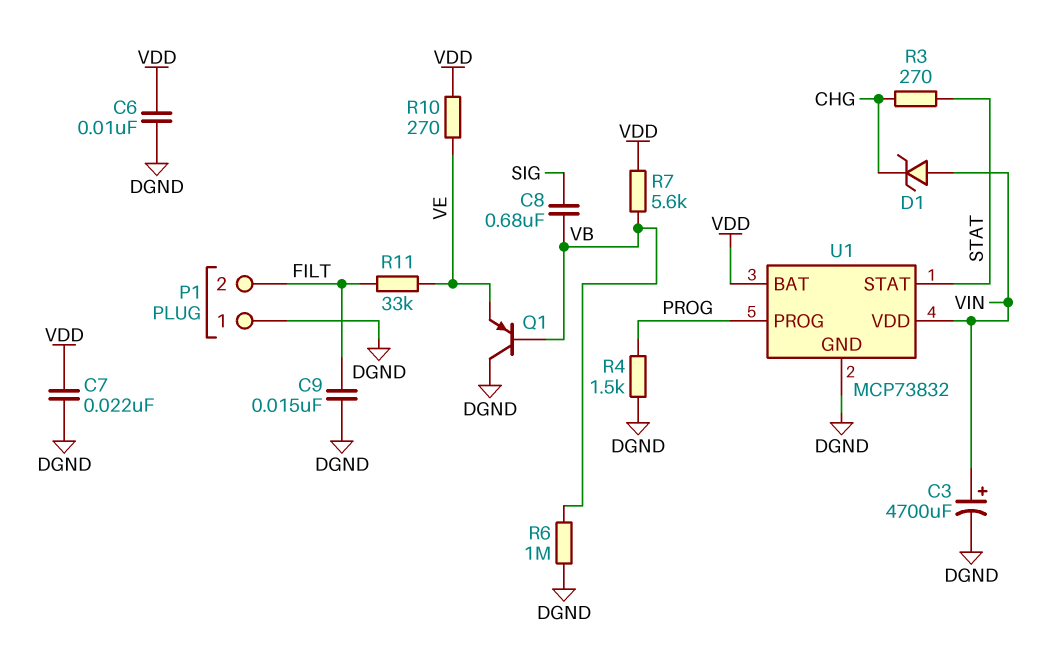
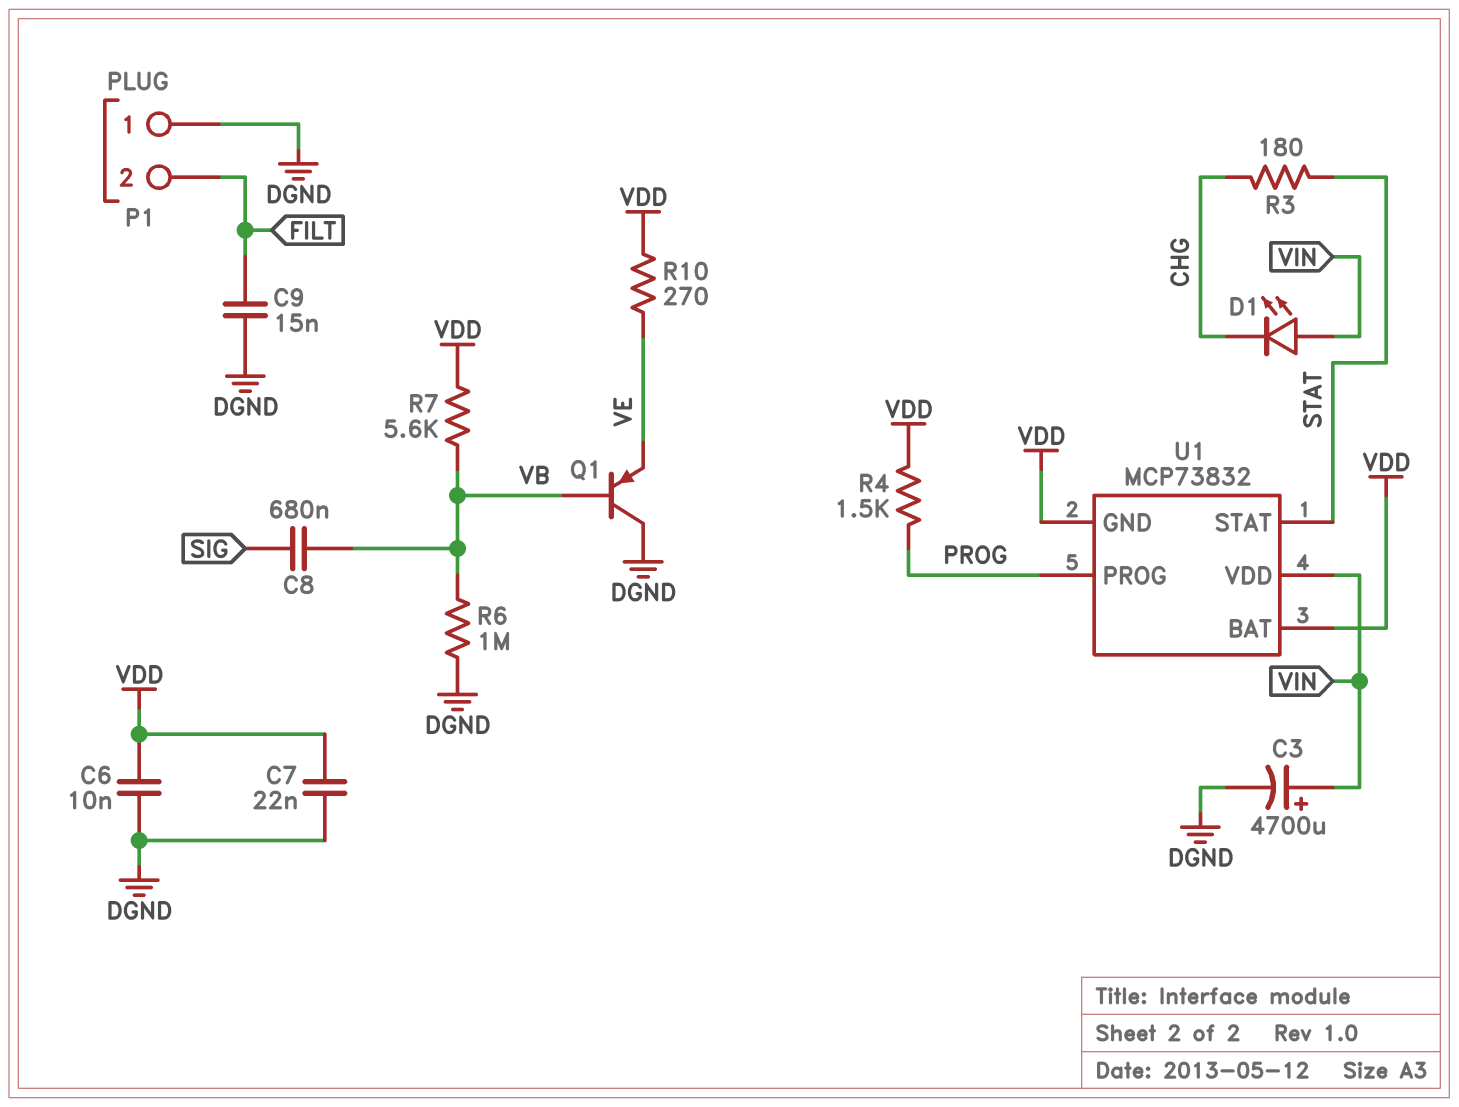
D1: zener (A VIN, K CHG) -> LED (A VIN, K CHG)
R3: 270 (CHG, STAT) -> 180 (CHG, STAT)
R4: 1.5k (DGND, PROG) -> 1.5k (PROG, VDD)
R11: 33k (FILT, VE) -> none
U1 pin GND: DGND -> VDD

